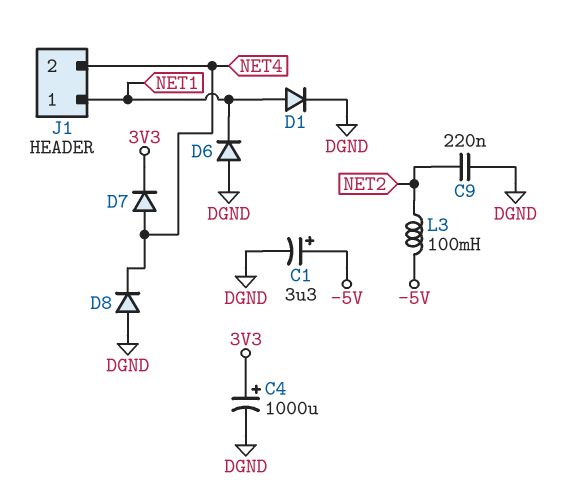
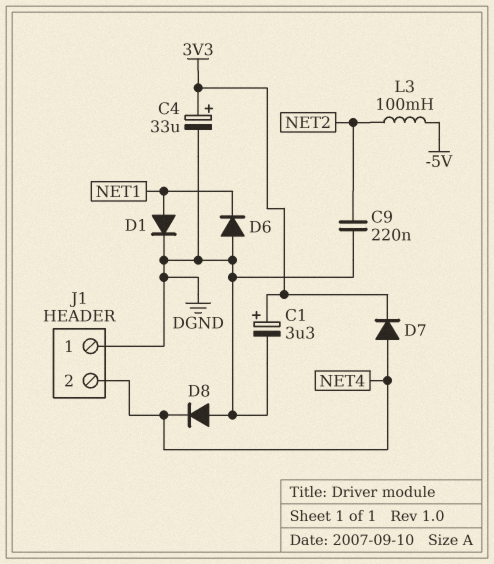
C1: 3.3uF (plus -5V, minus DGND) -> 3.3uF (plus 3V3, minus DGND)
C4: 1000uF (plus 3V3, minus DGND) -> 33uF (plus 3V3, minus DGND)
J1 pin 1: NET1 -> DGND

